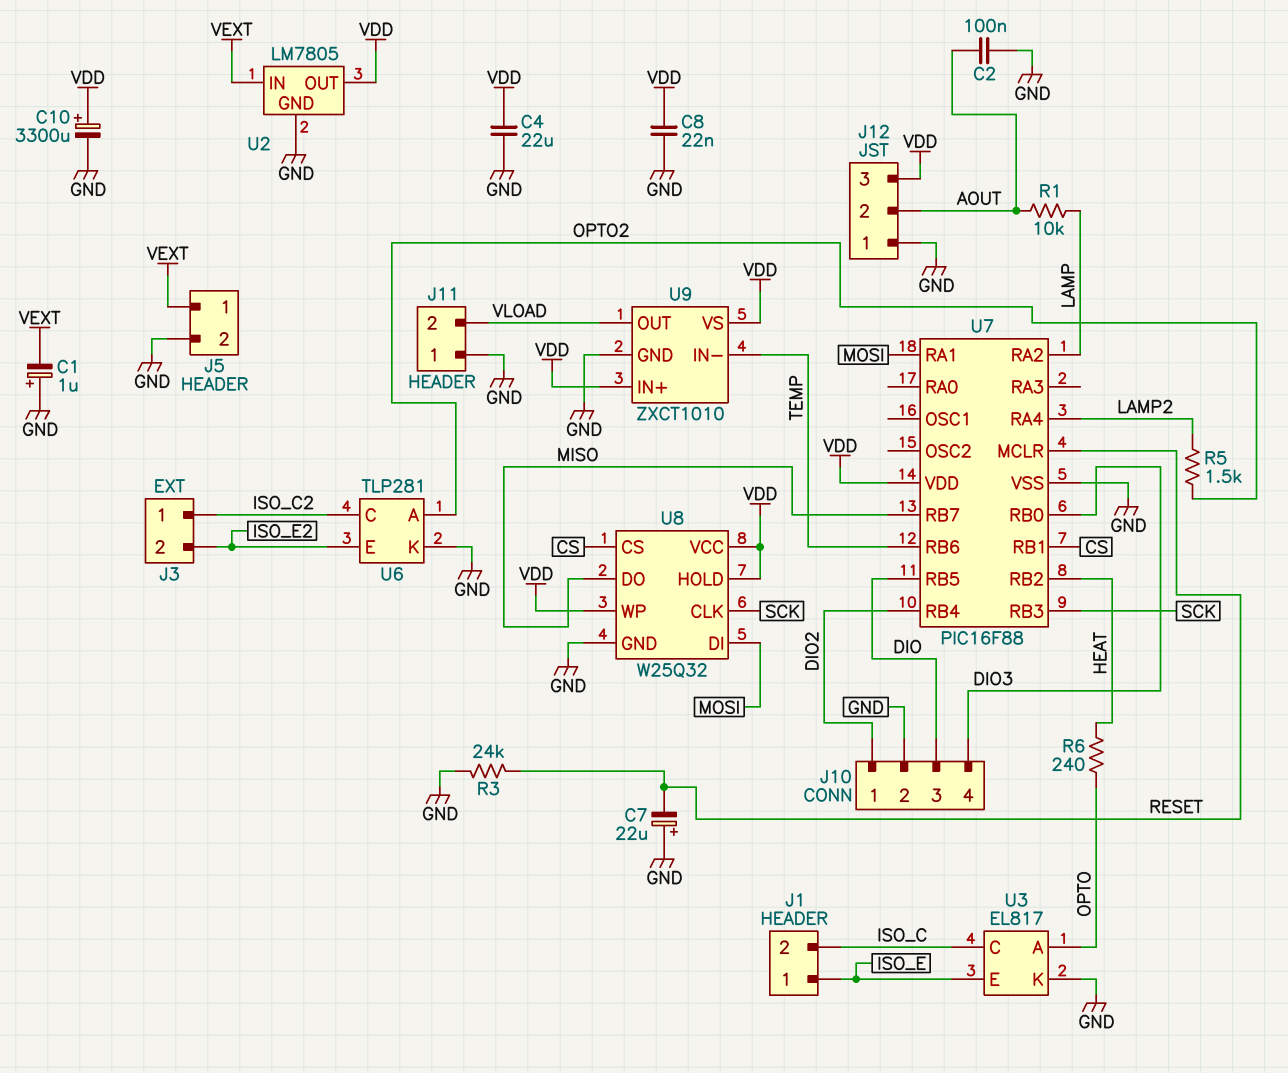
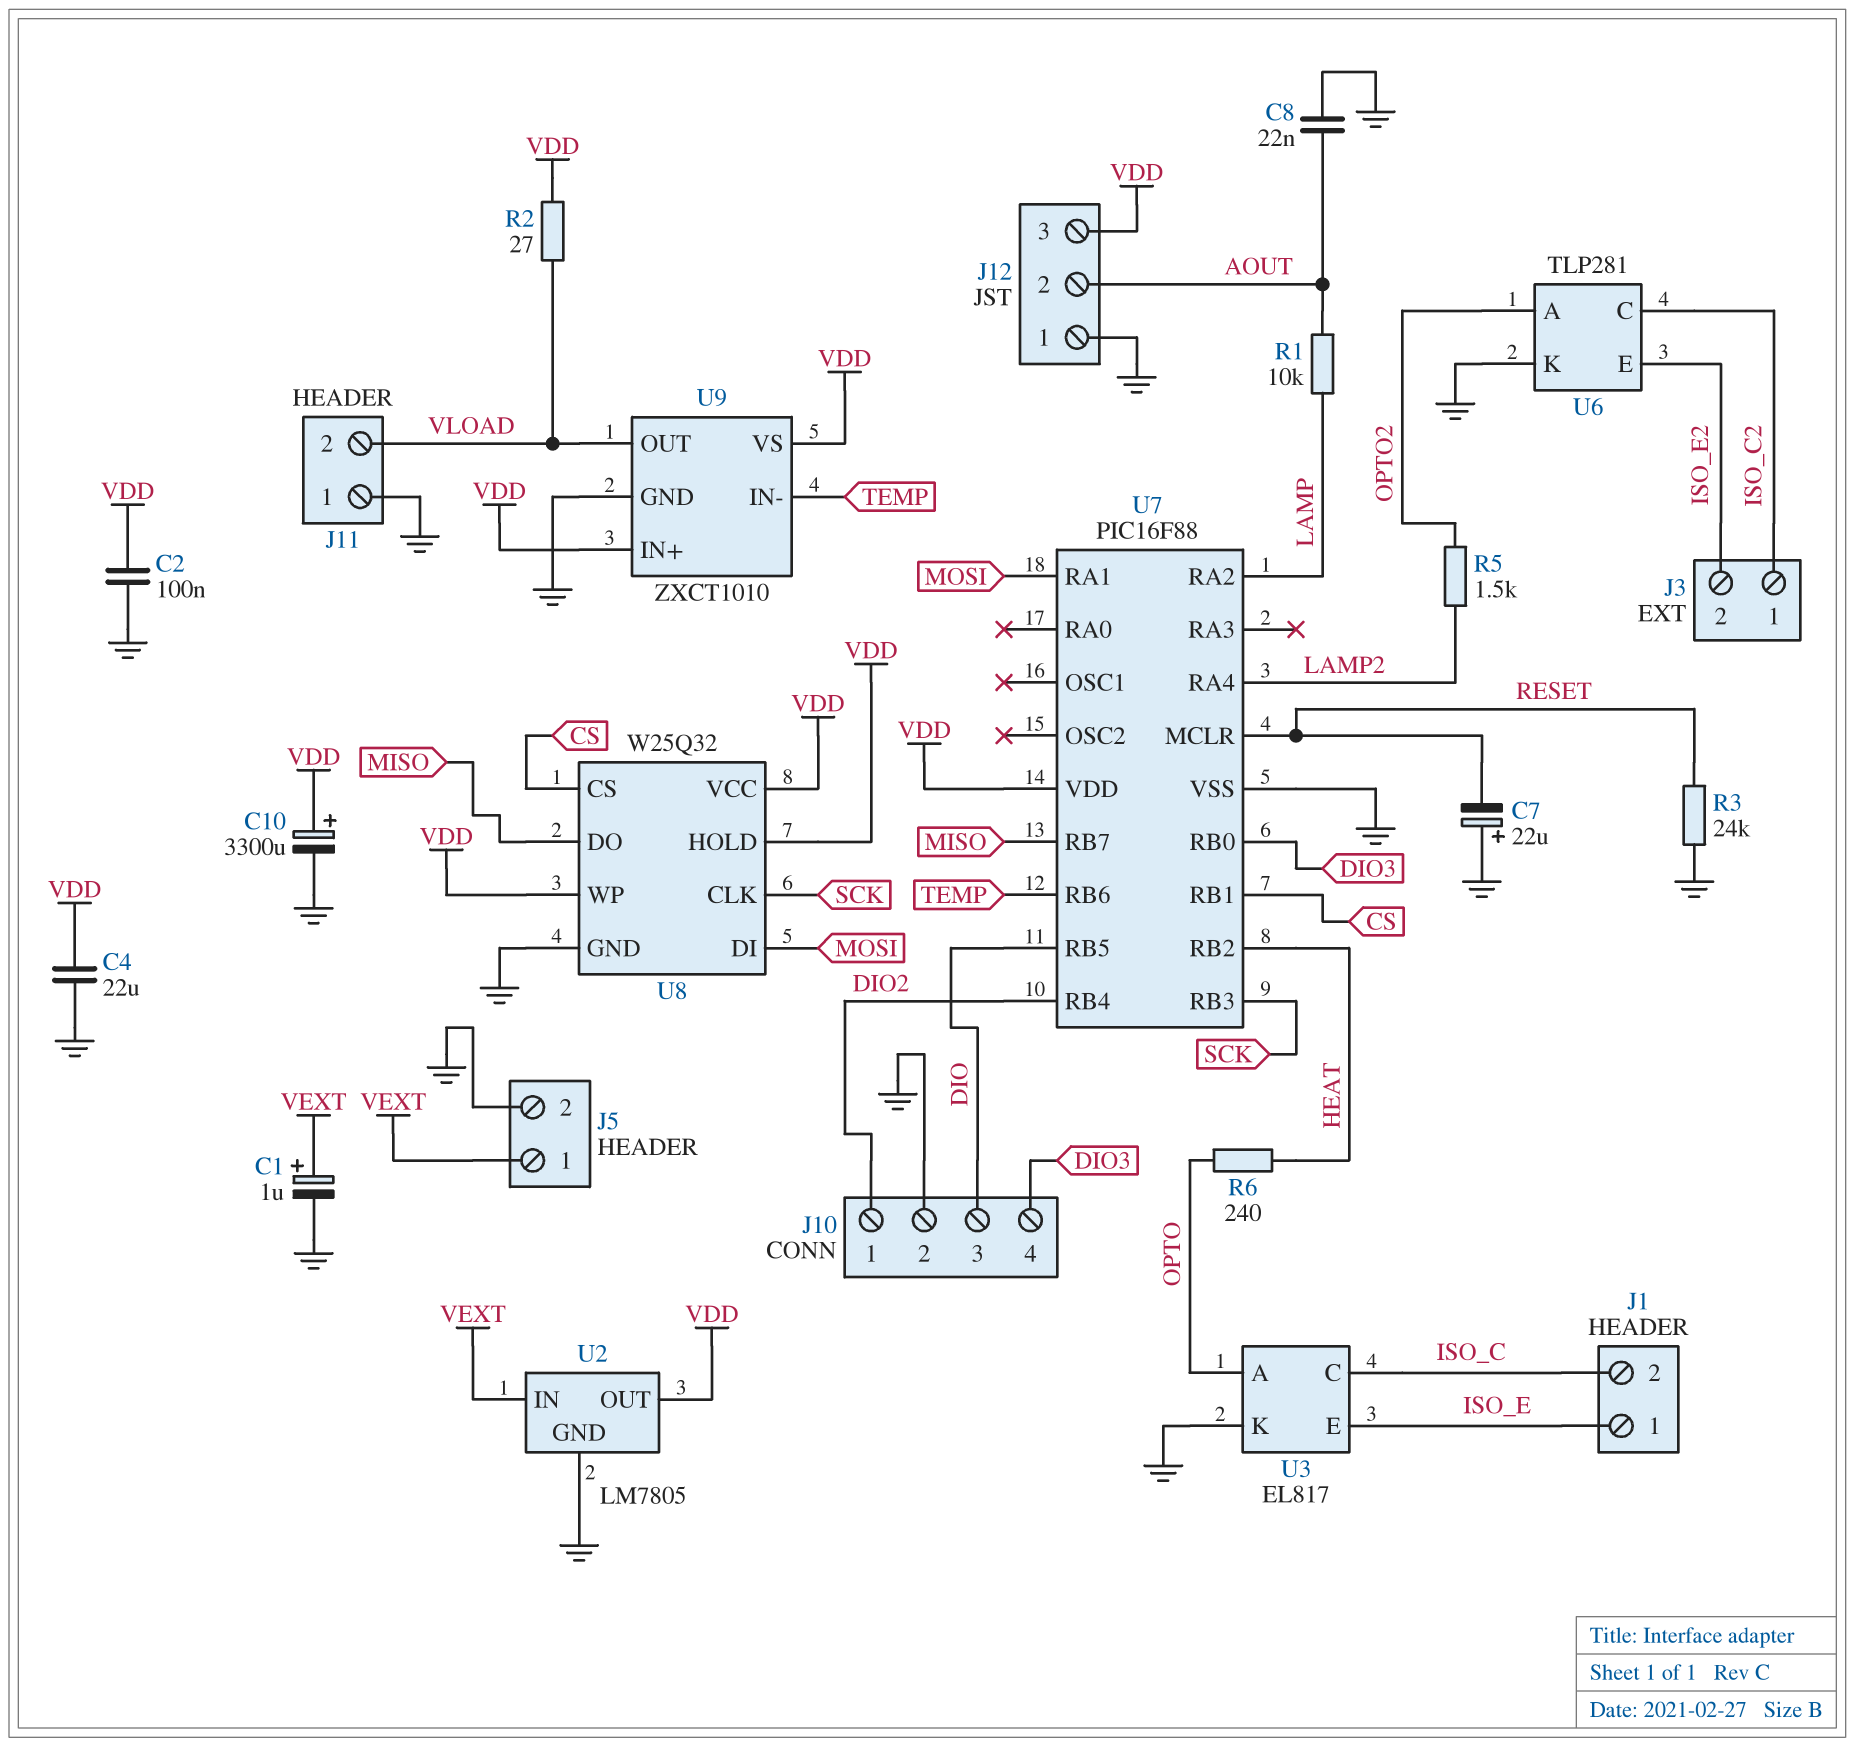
C1: 1uF (plus GND, minus VEXT) -> 1uF (plus VEXT, minus GND)
C2: 100nF (AOUT, GND) -> 100nF (GND, VDD)
C8: 22nF (GND, VDD) -> 22nF (AOUT, GND)
R2: none -> 27 (VDD, VLOAD)

